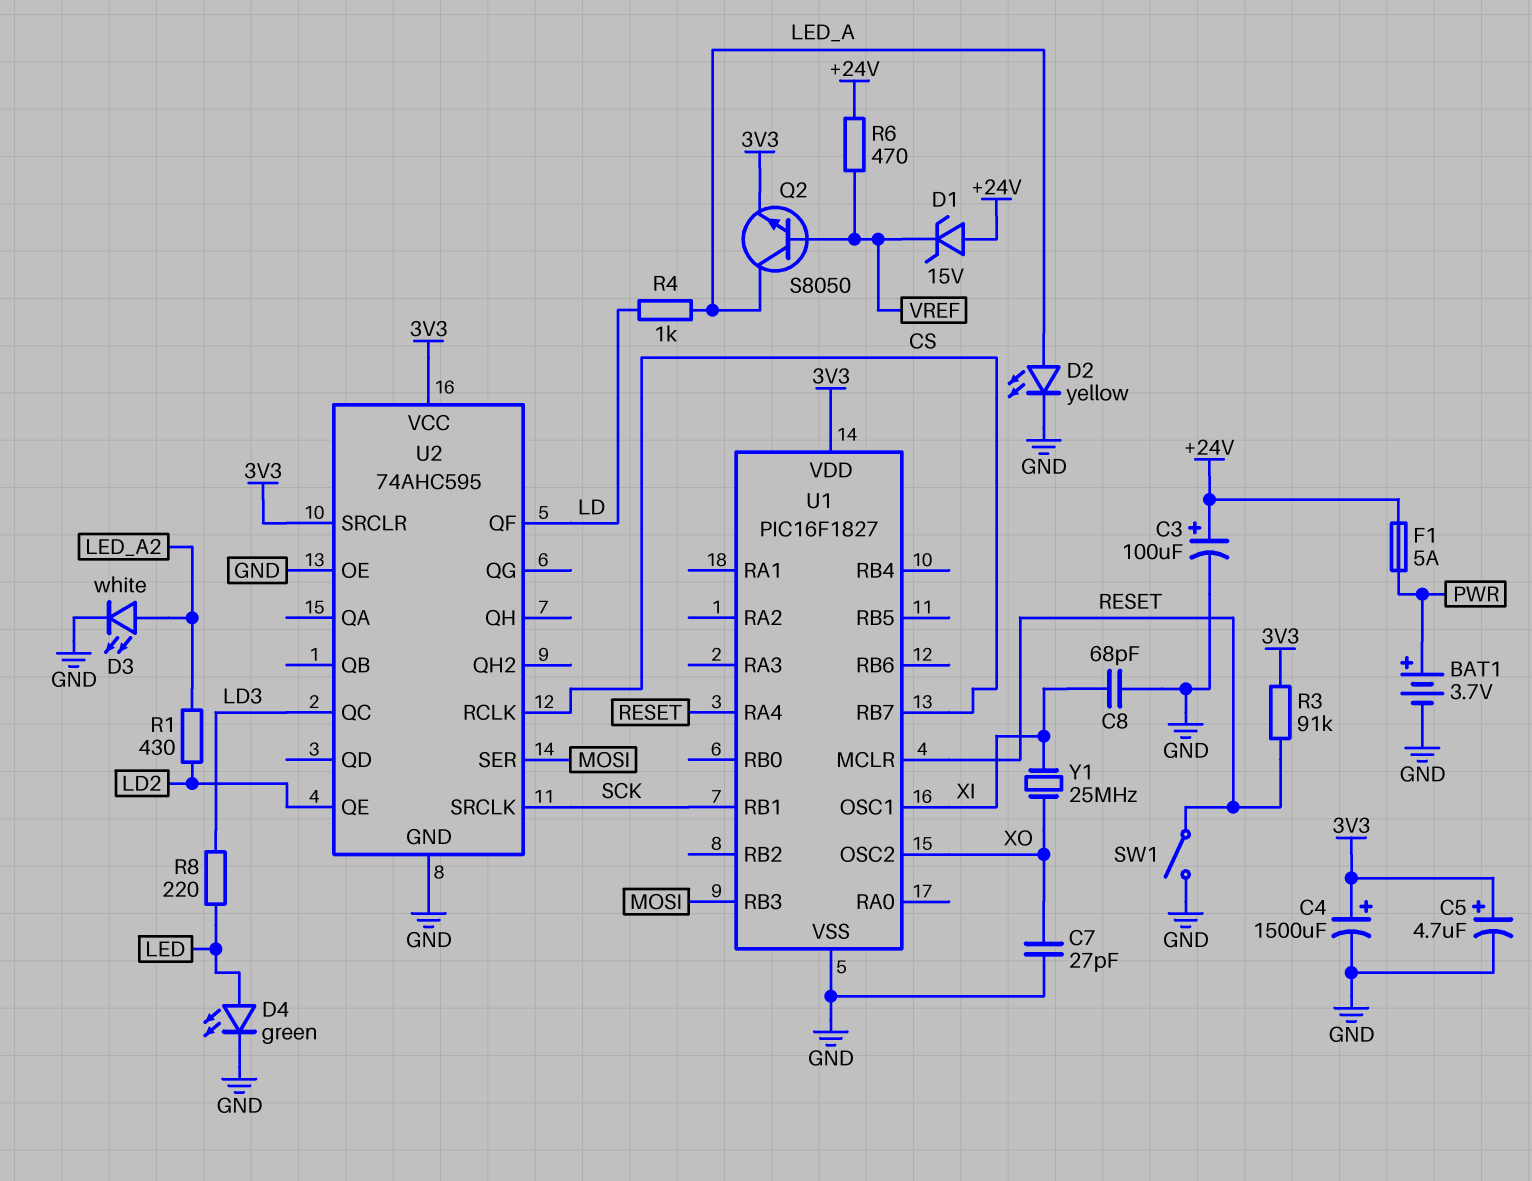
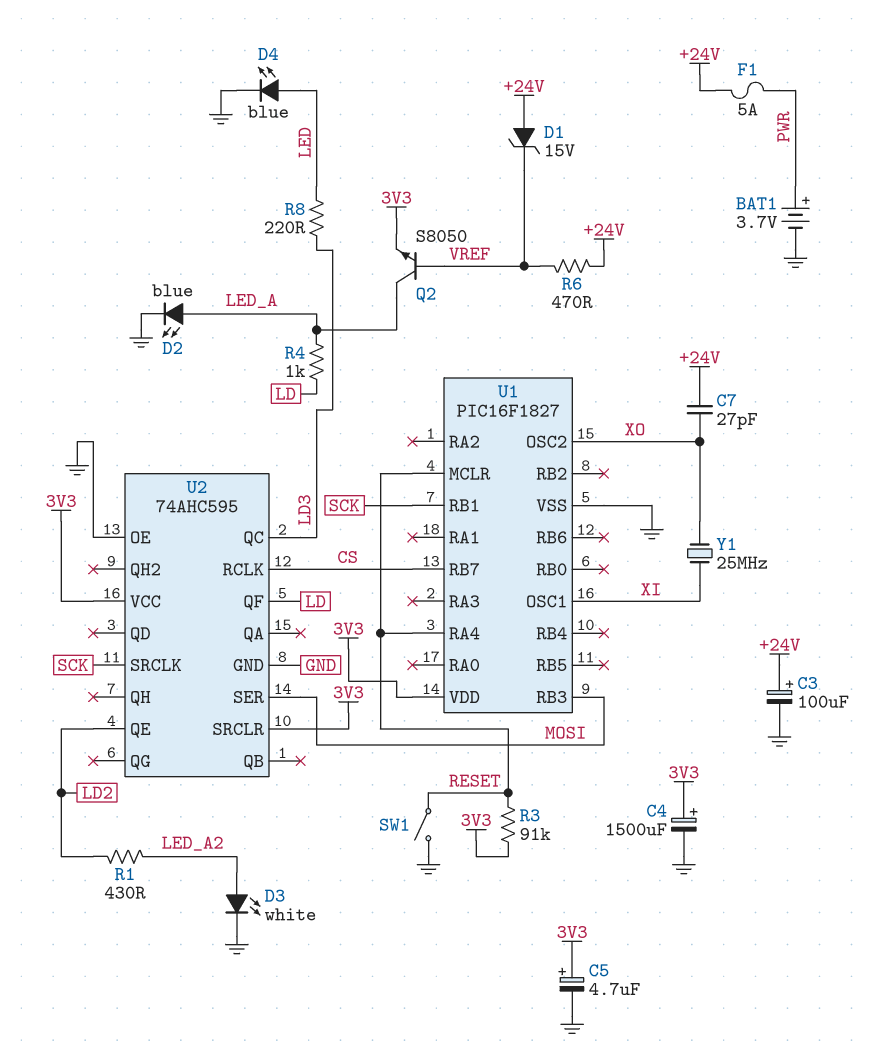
C7: 27pF (GND, XO) -> 27pF (+24V, XO)
C8: 68pF (GND, XI) -> none
D2: LED yellow (A LED_A, K GND) -> LED blue (A LED_A, K GND)
D4: LED green (A LED, K GND) -> LED blue (A LED, K GND)

